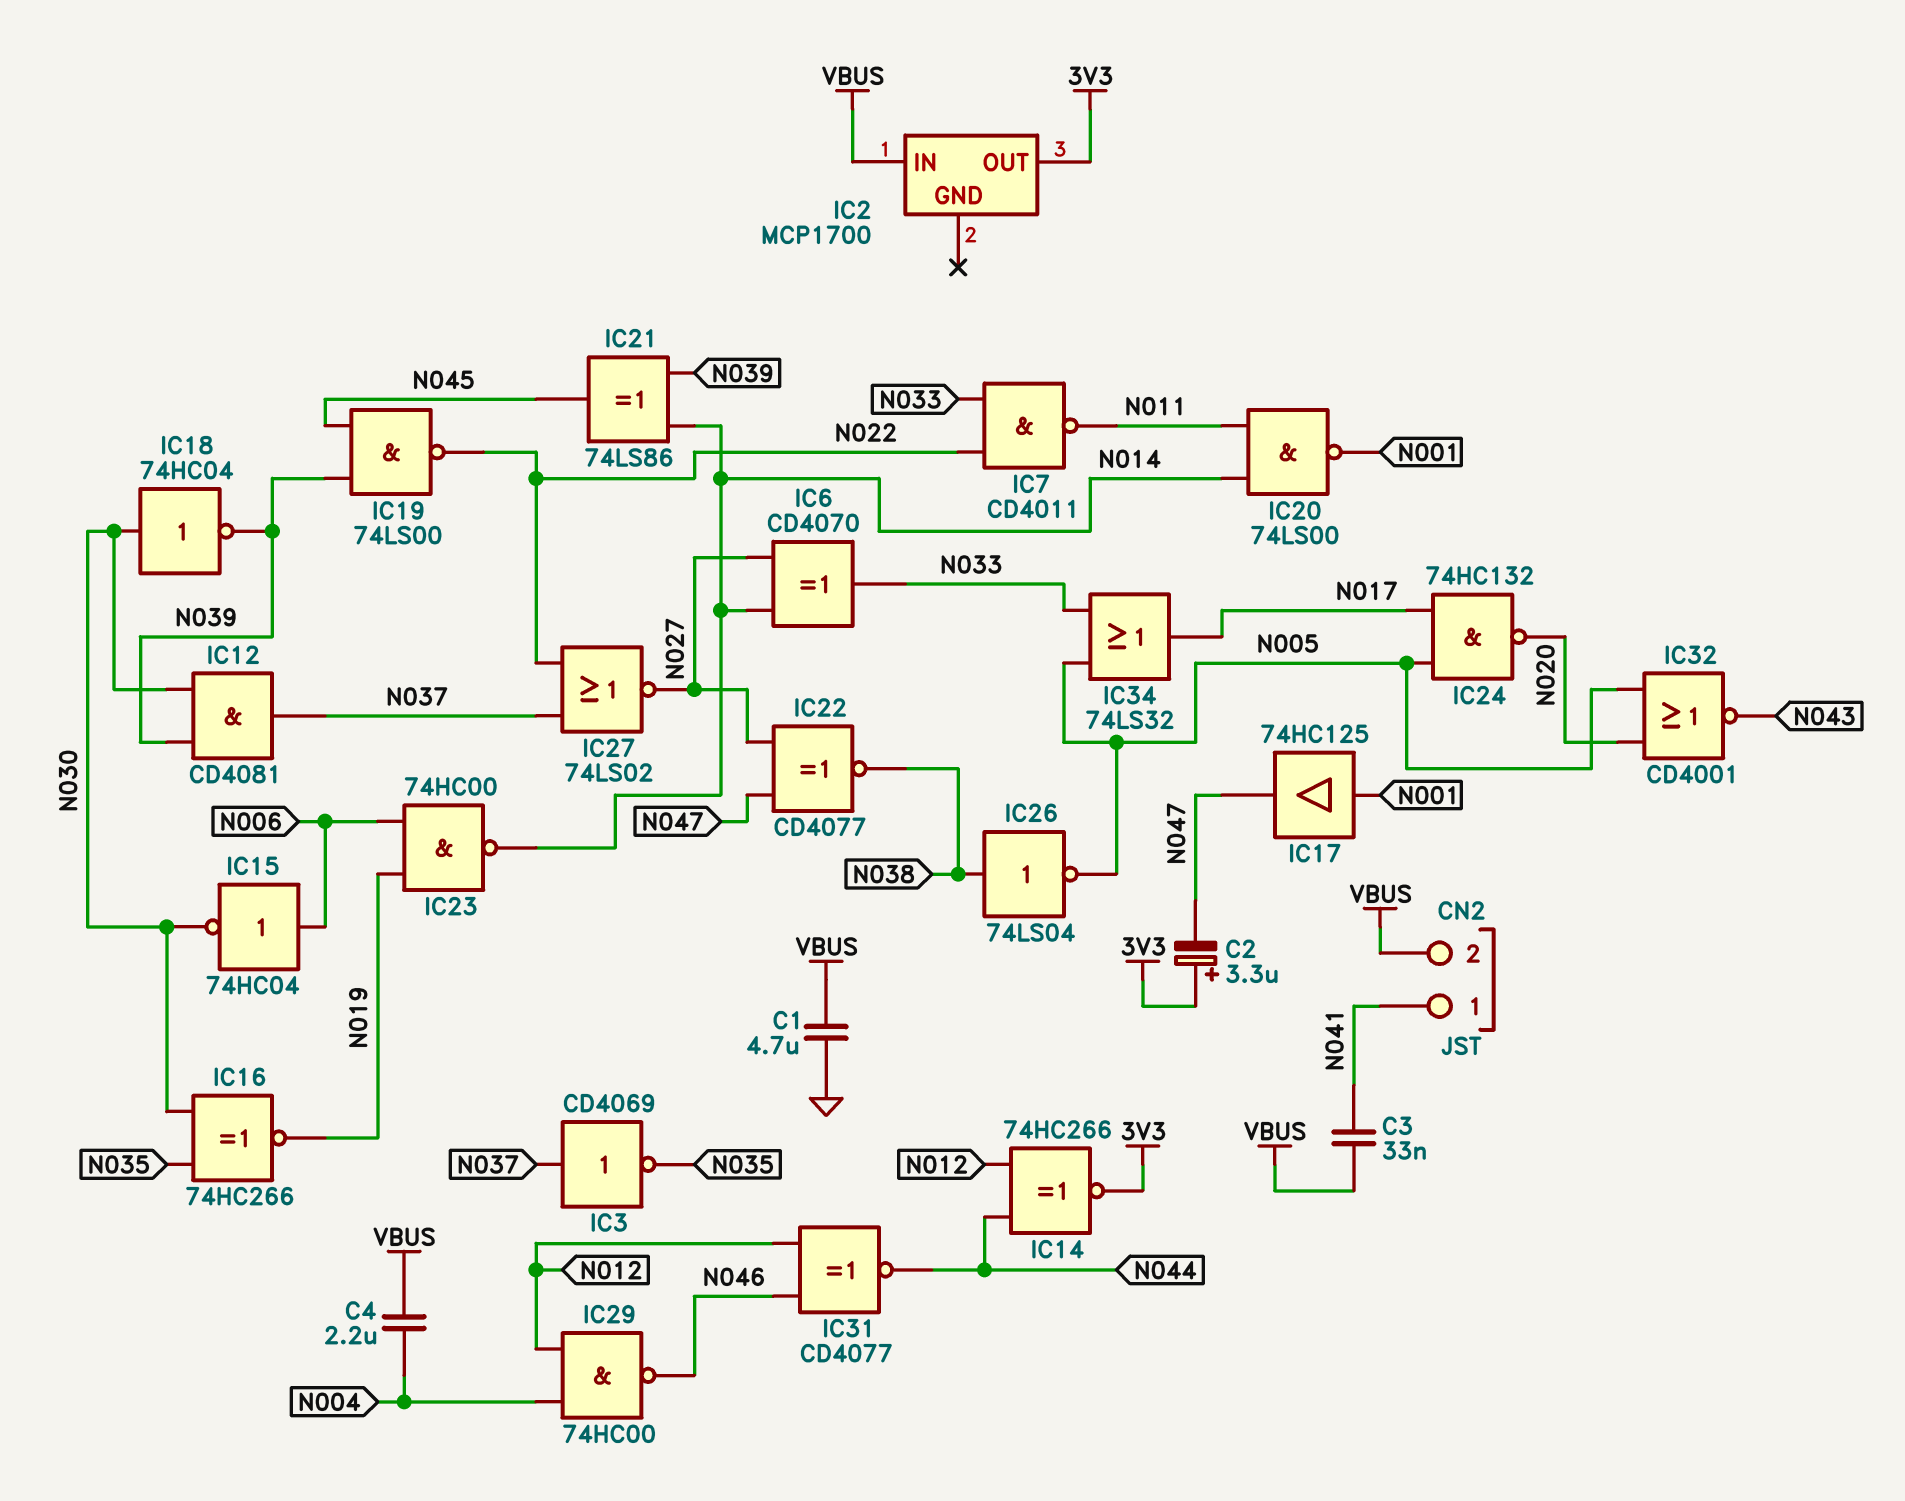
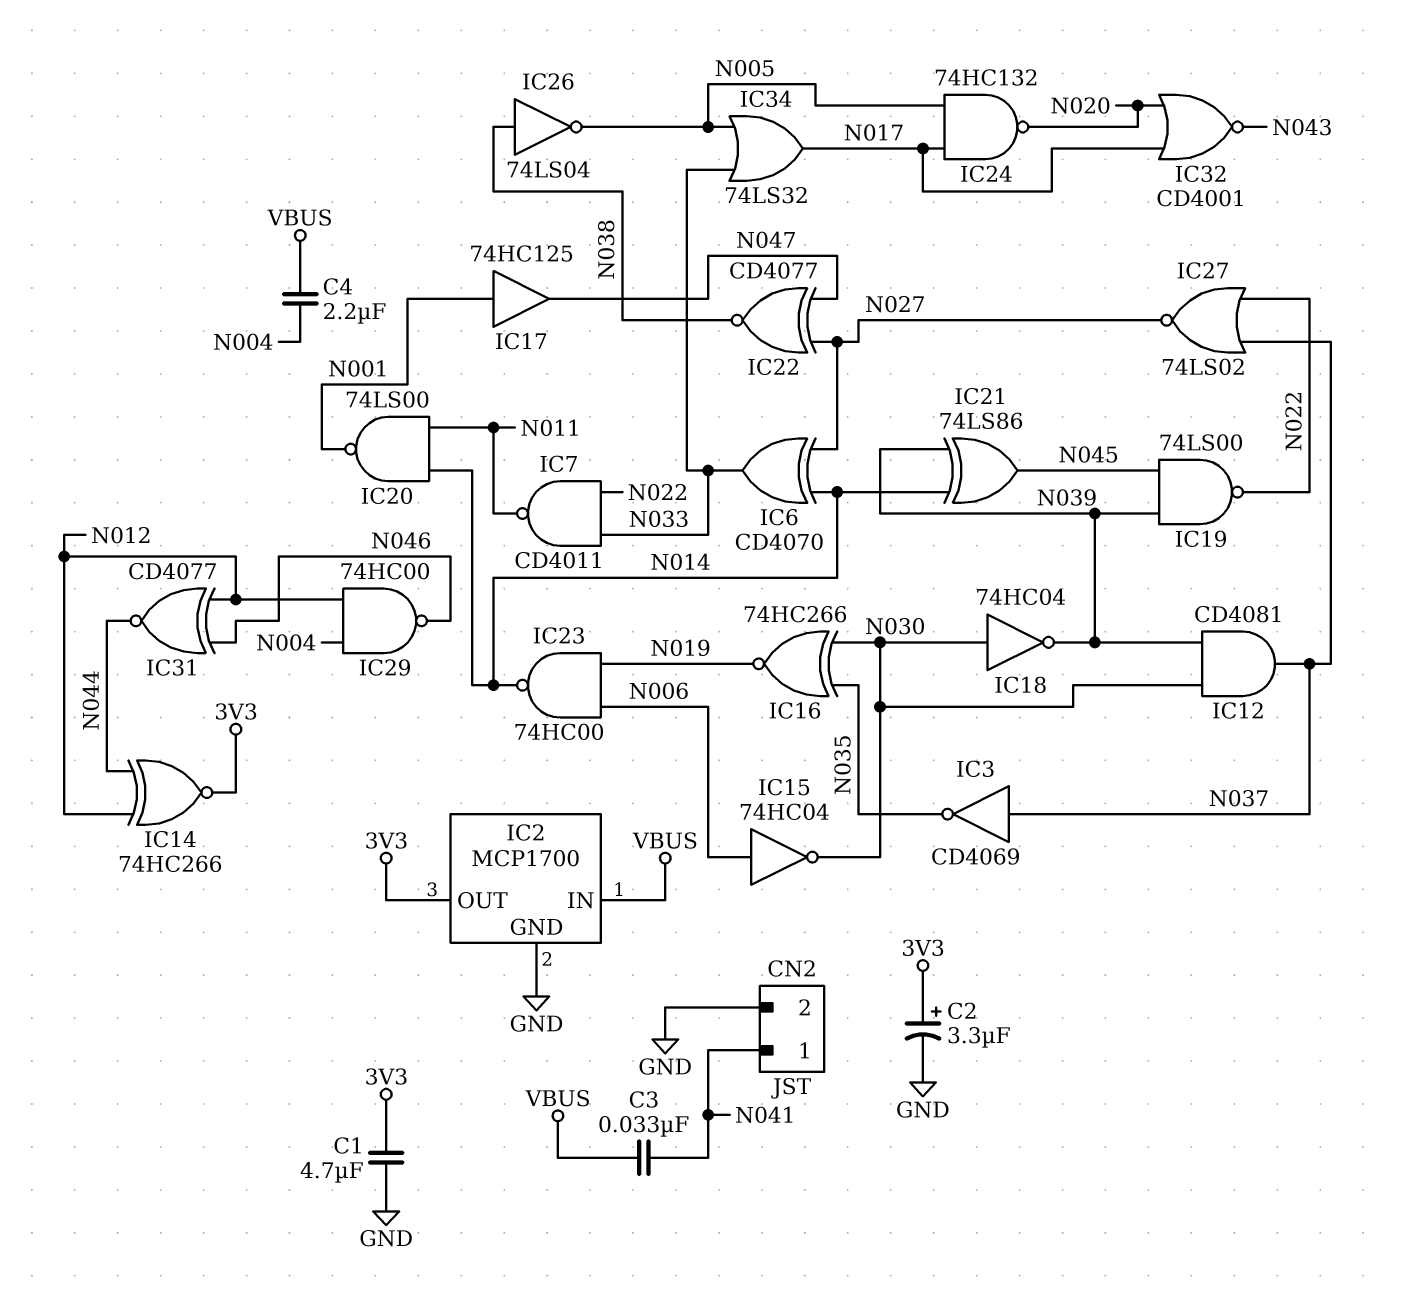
C1: 4.7uF (GND, VBUS) -> 4.7uF (3V3, GND)
C2: 3.3uF (plus 3V3, minus N047) -> 3.3uF (plus 3V3, minus GND)
CN2 pin 2: VBUS -> GND
IC2 pin GND: none -> GND
IC32: NOR CD4001 (in N005, in N020, out N043) -> NOR CD4001 (in N017, in N020, out N043)

